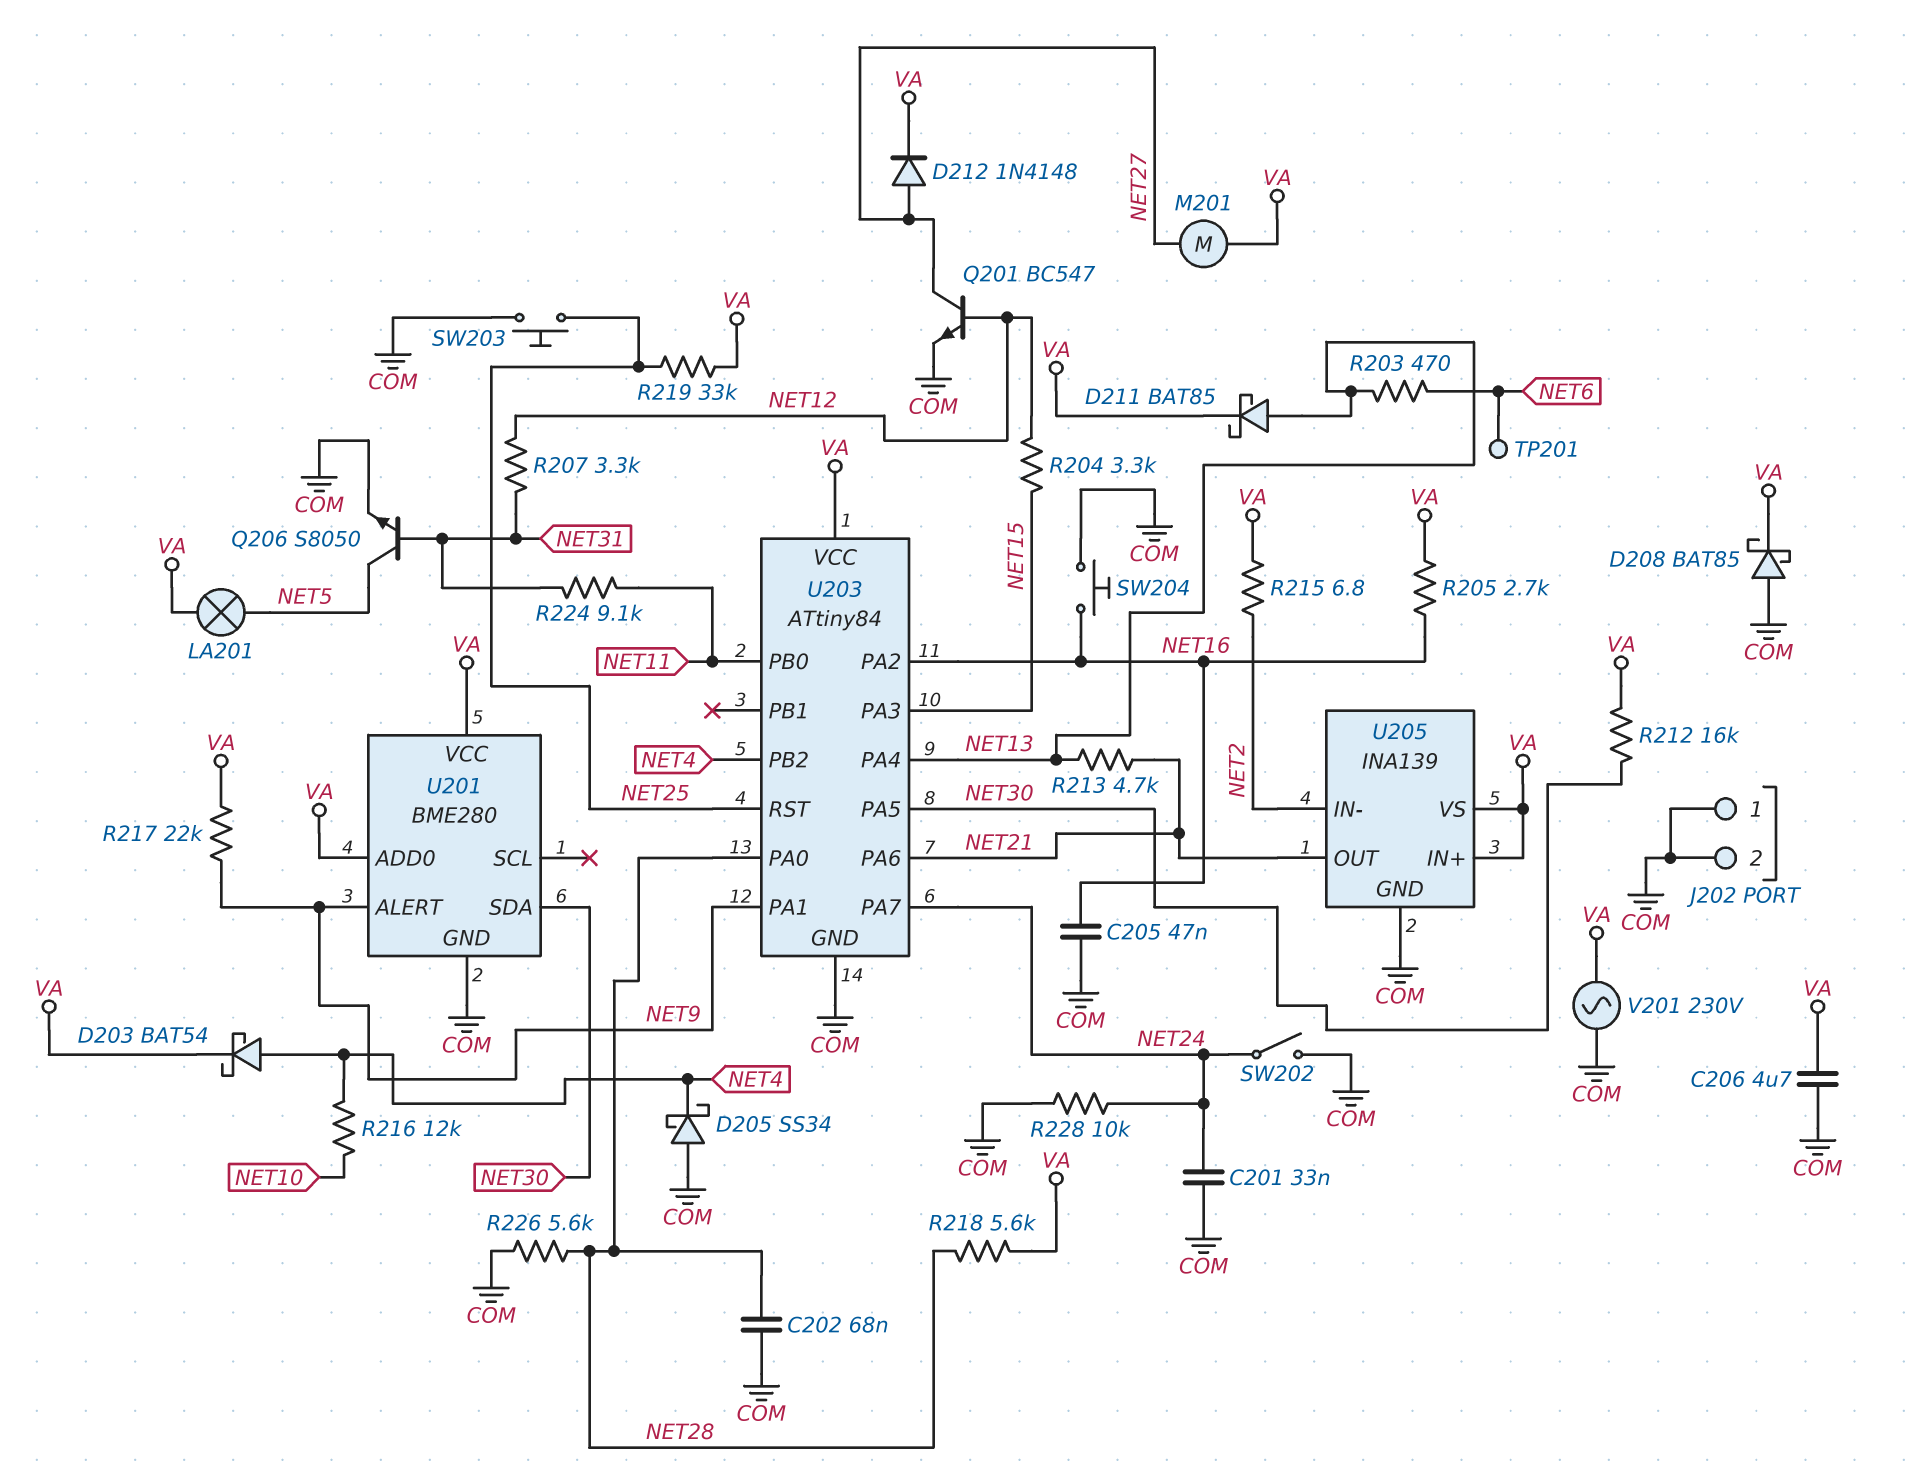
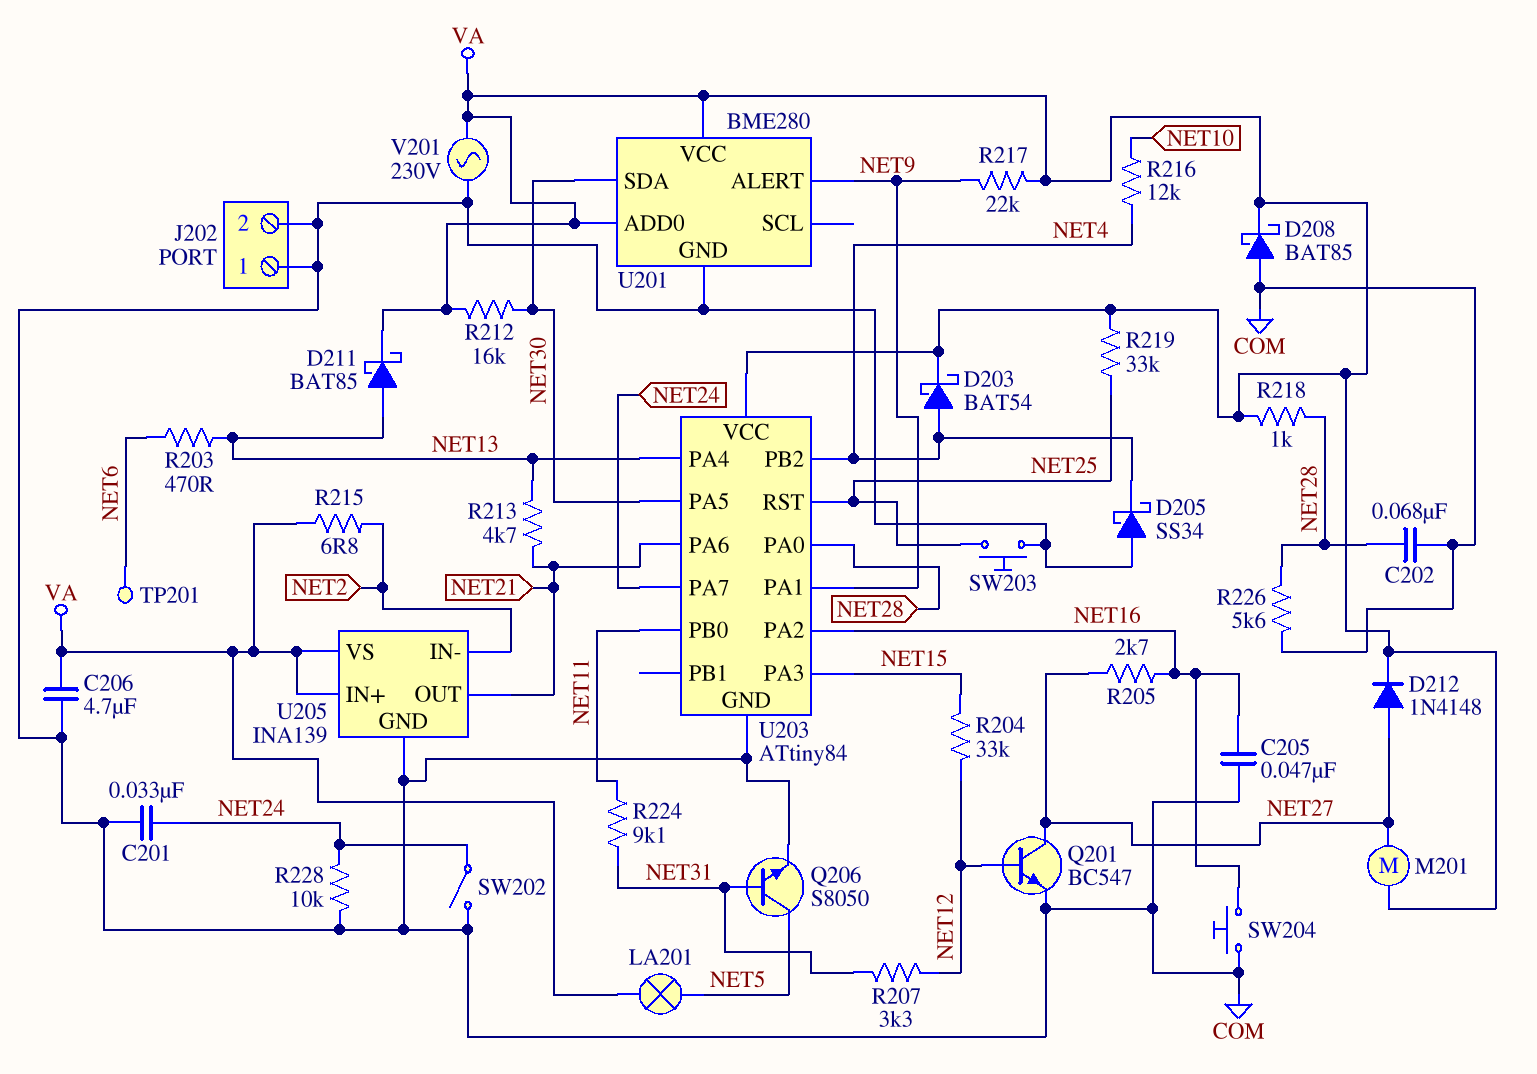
R204: 3.3k (NET12, NET15) -> 33k (NET12, NET15)
R205: 2.7k (NET16, VA) -> 2.7k (NET16, NET27)
R218: 5.6k (NET28, VA) -> 1k (NET28, VA)

